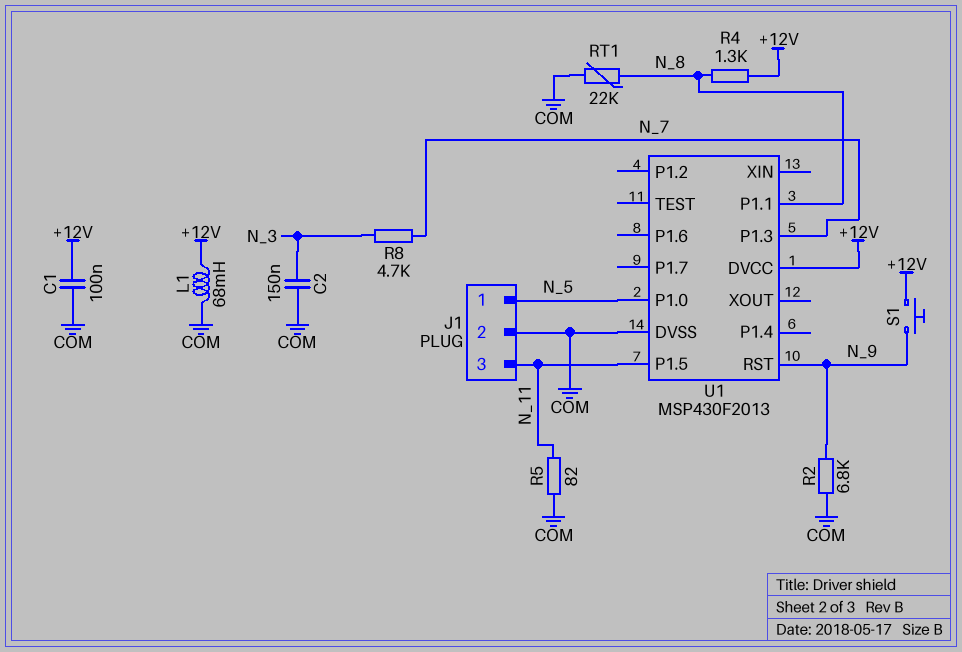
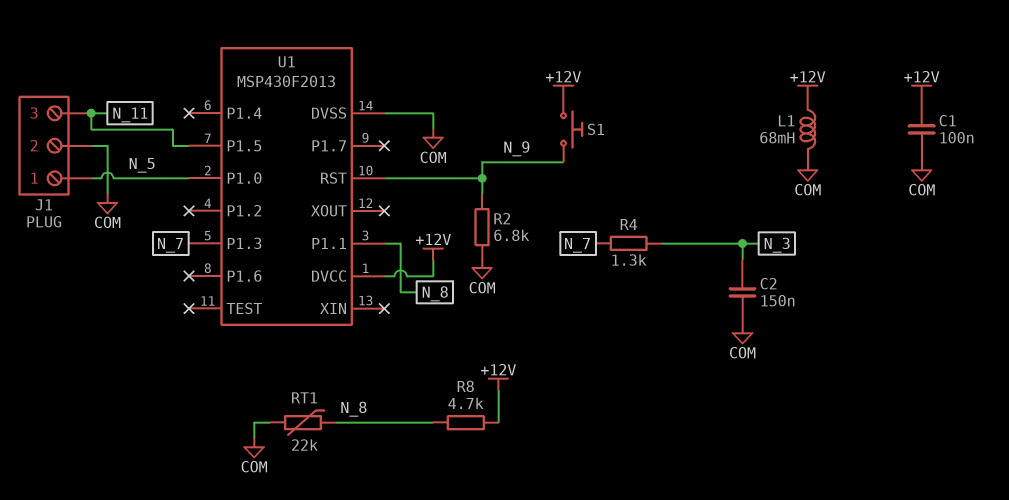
R4: 1.3k (+12V, N_8) -> 1.3k (N_3, N_7)
R5: 82 (COM, N_11) -> none
R8: 4.7k (N_3, N_7) -> 4.7k (+12V, N_8)

